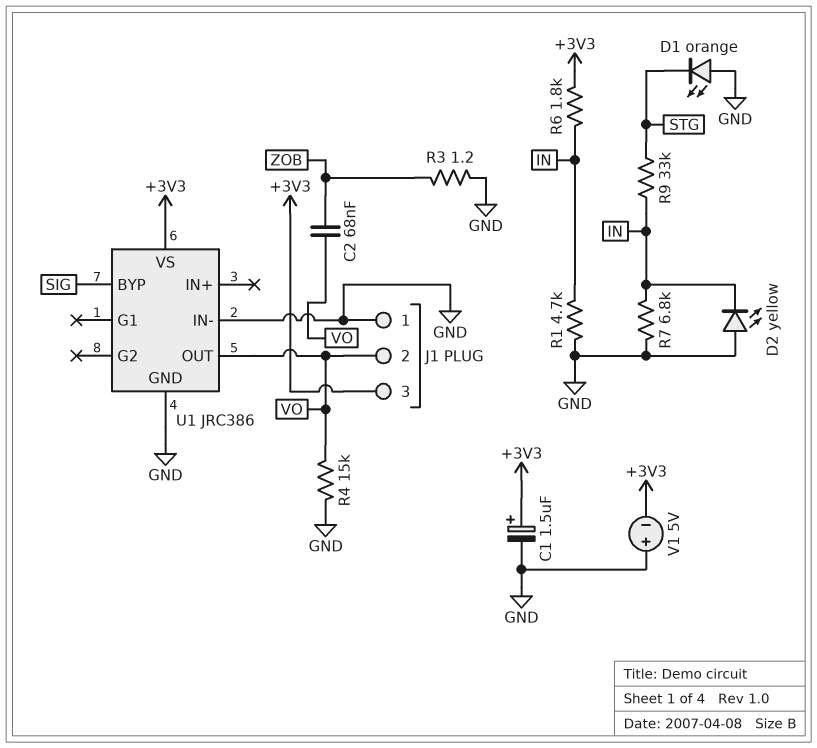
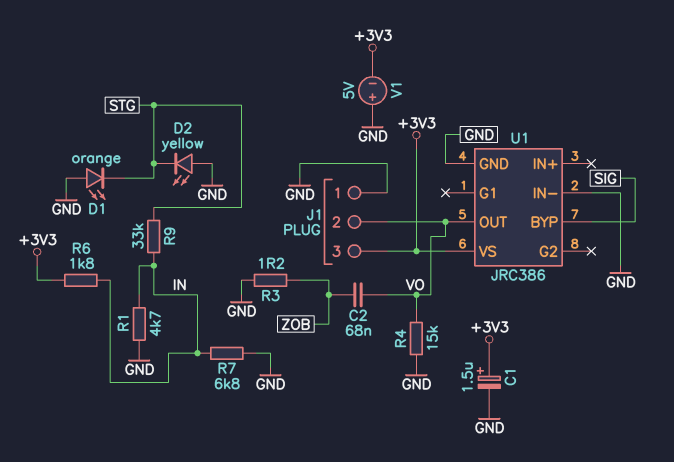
D2: LED yellow (A GND, K IN) -> LED yellow (A GND, K STG)

